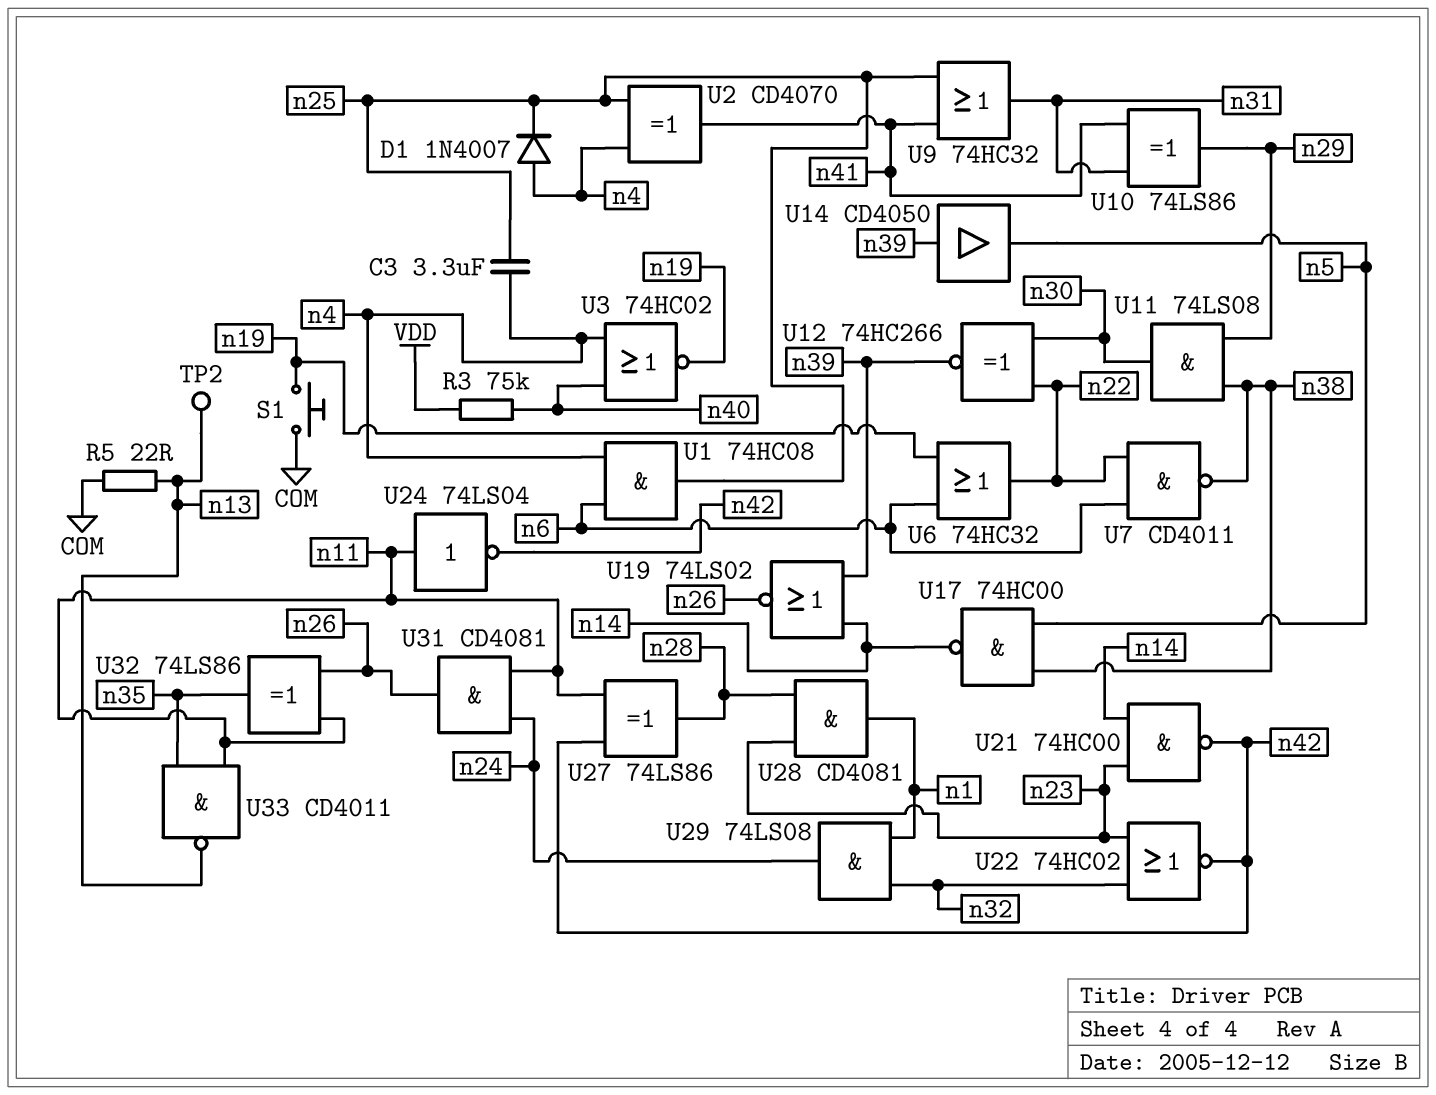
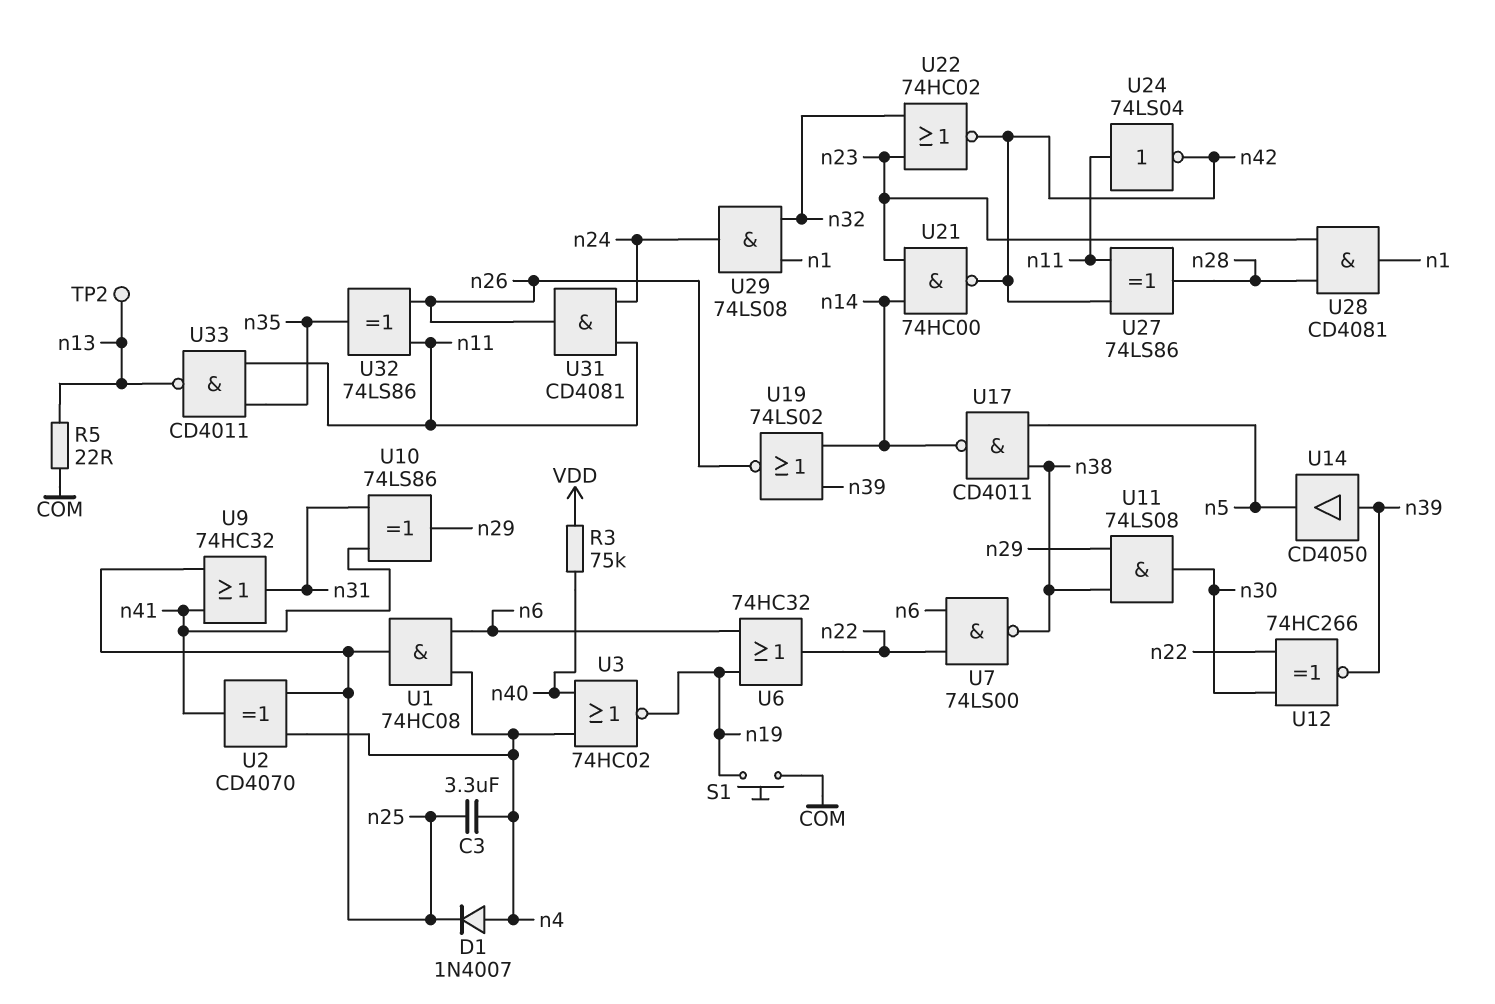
U7: NAND CD4011 (in n6, in n22, out n38) -> NAND 74LS00 (in n6, in n22, out n38)
U17: NAND 74HC00 (in n5, in n38, out n14) -> NAND CD4011 (in n5, in n38, out n14)

